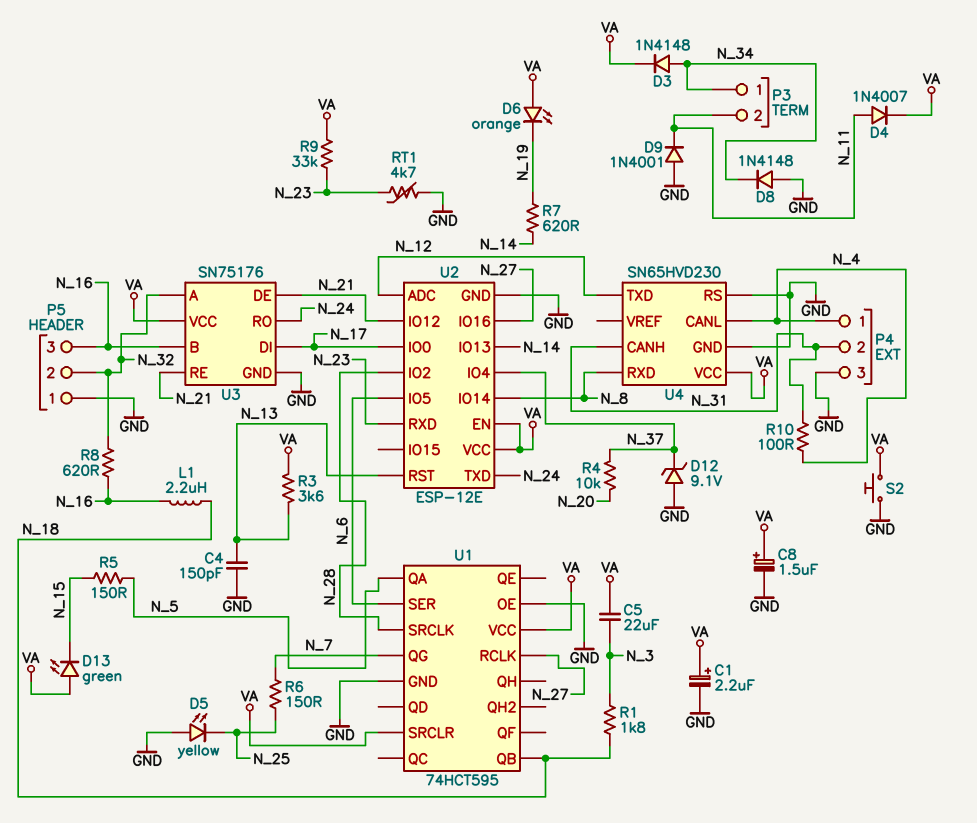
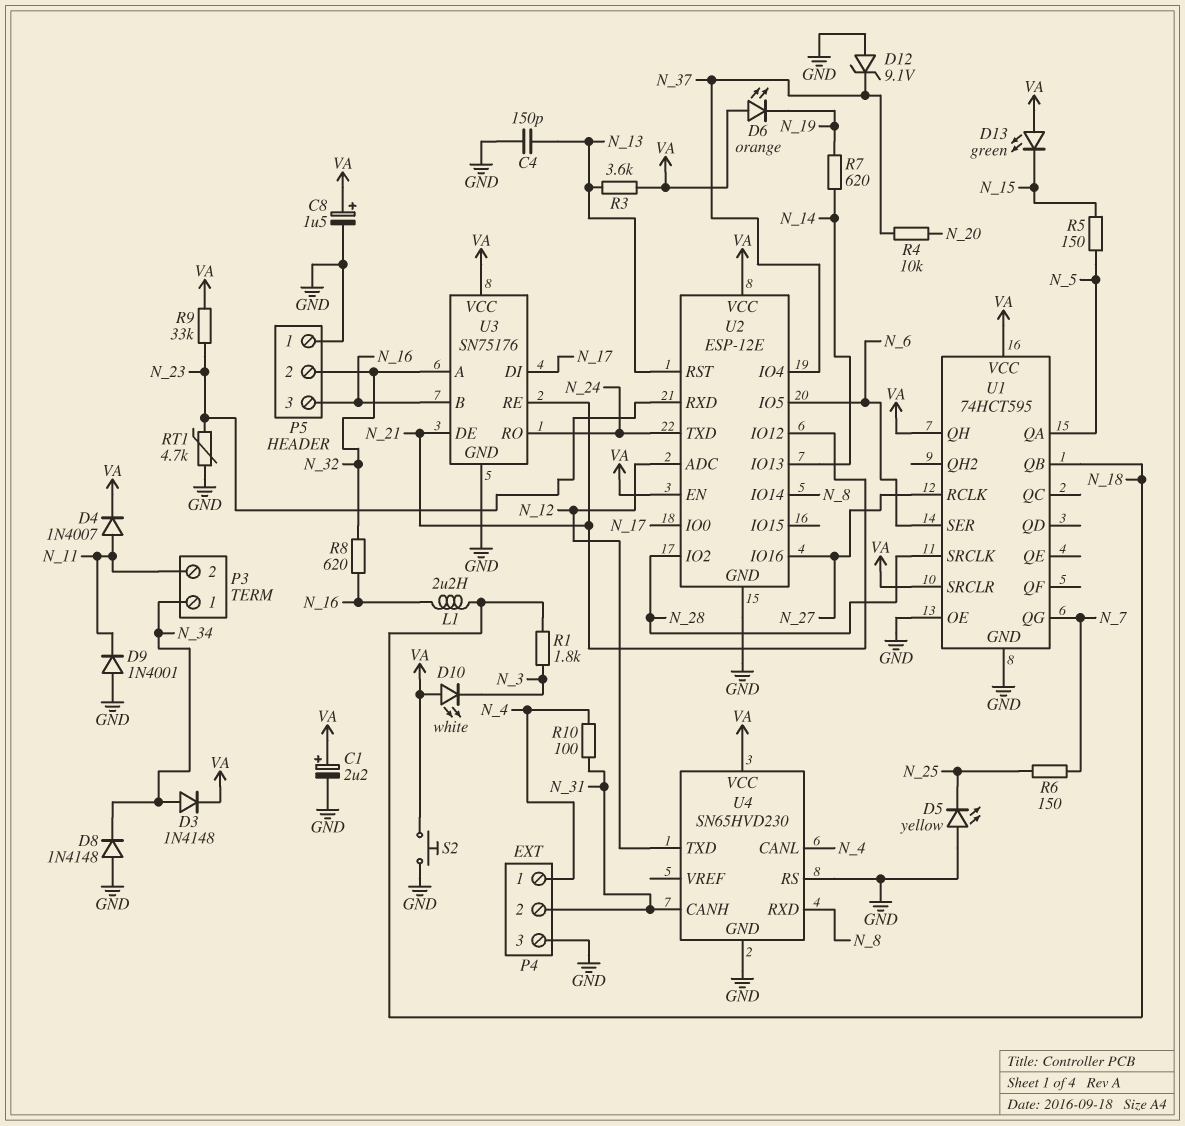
C5: 22uF (N_3, VA) -> none
D10: none -> LED white (A VA, K N_3)
U1 pin QH: none -> VA

